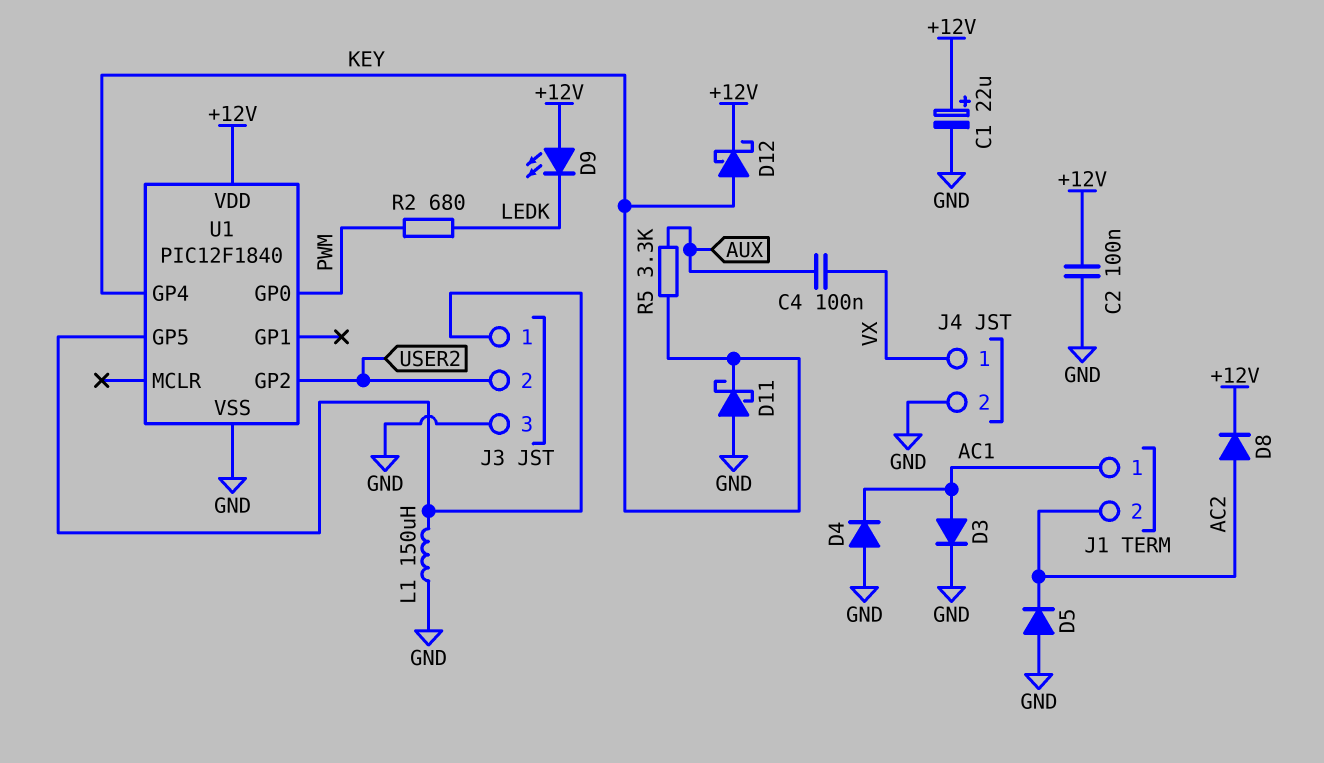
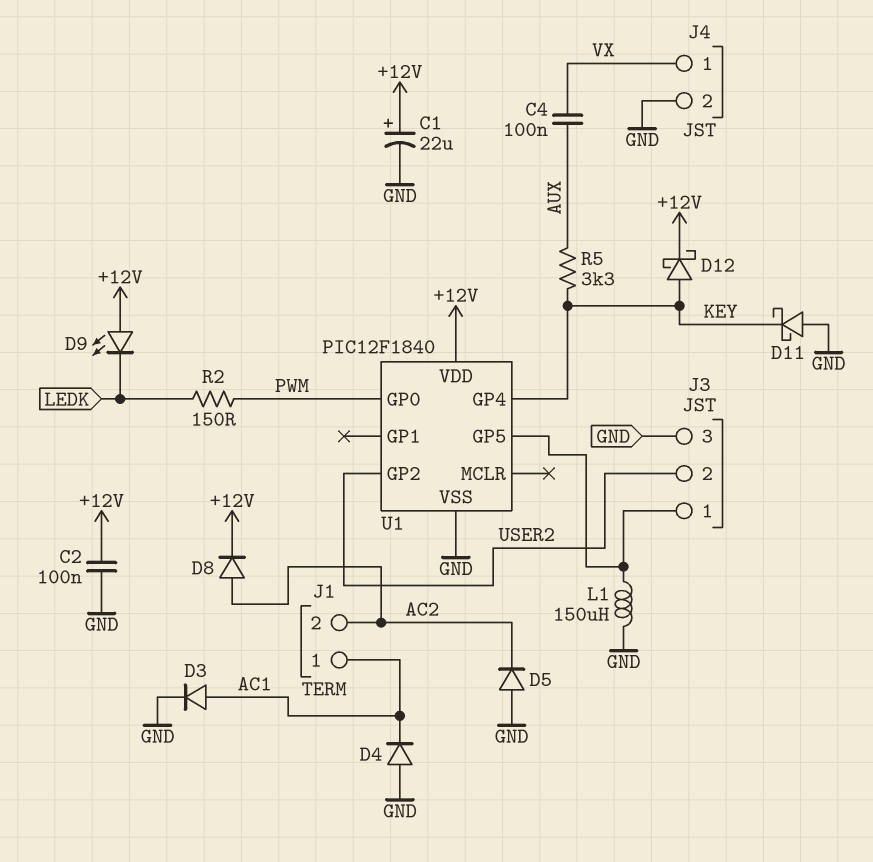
R2: 680 (LEDK, PWM) -> 150 (LEDK, PWM)

